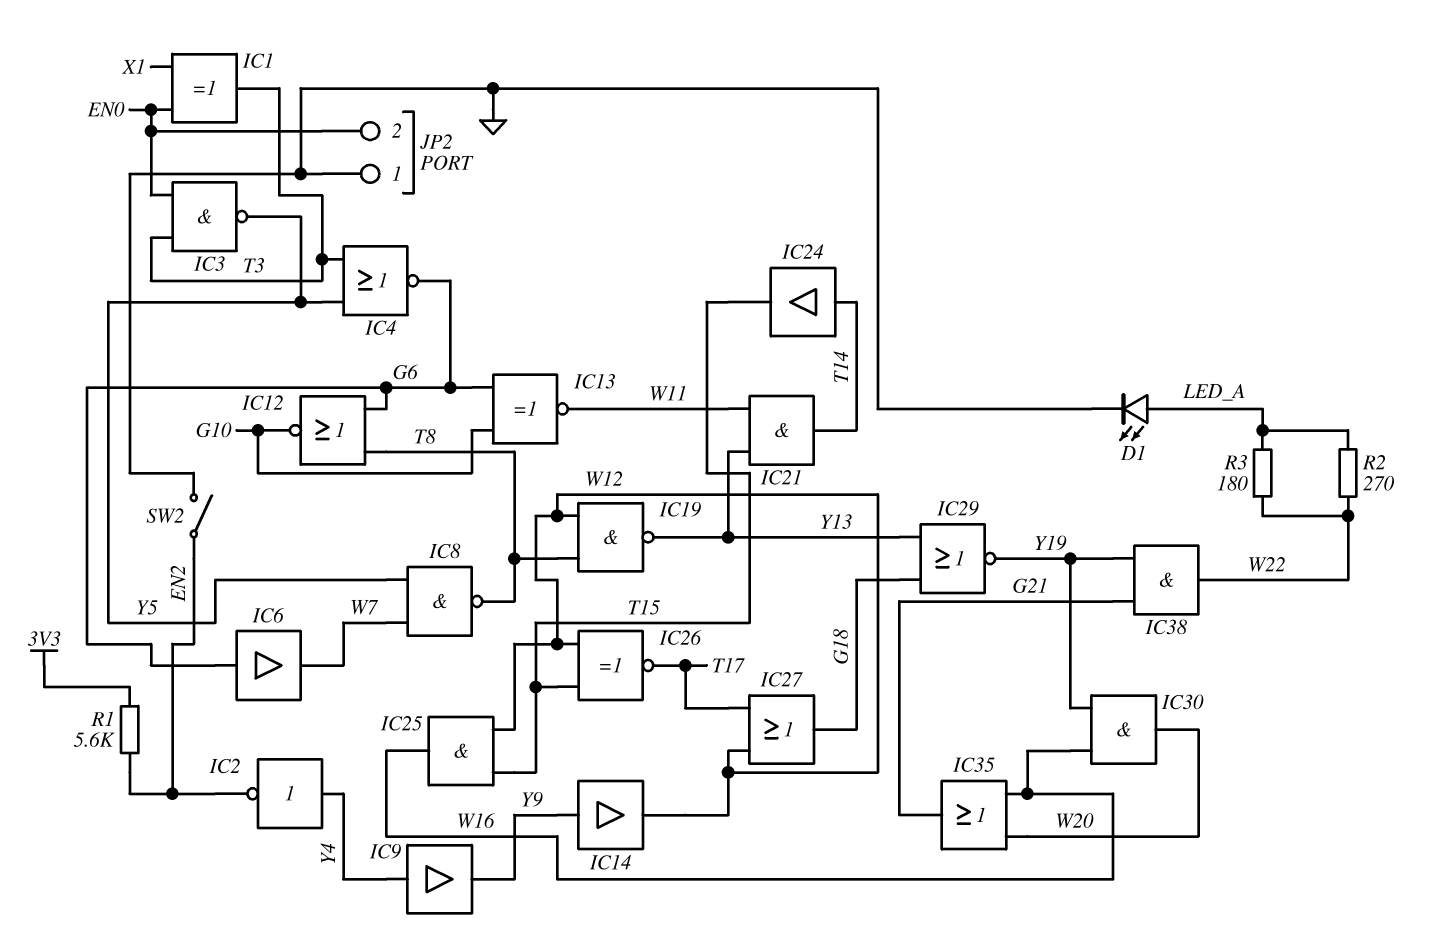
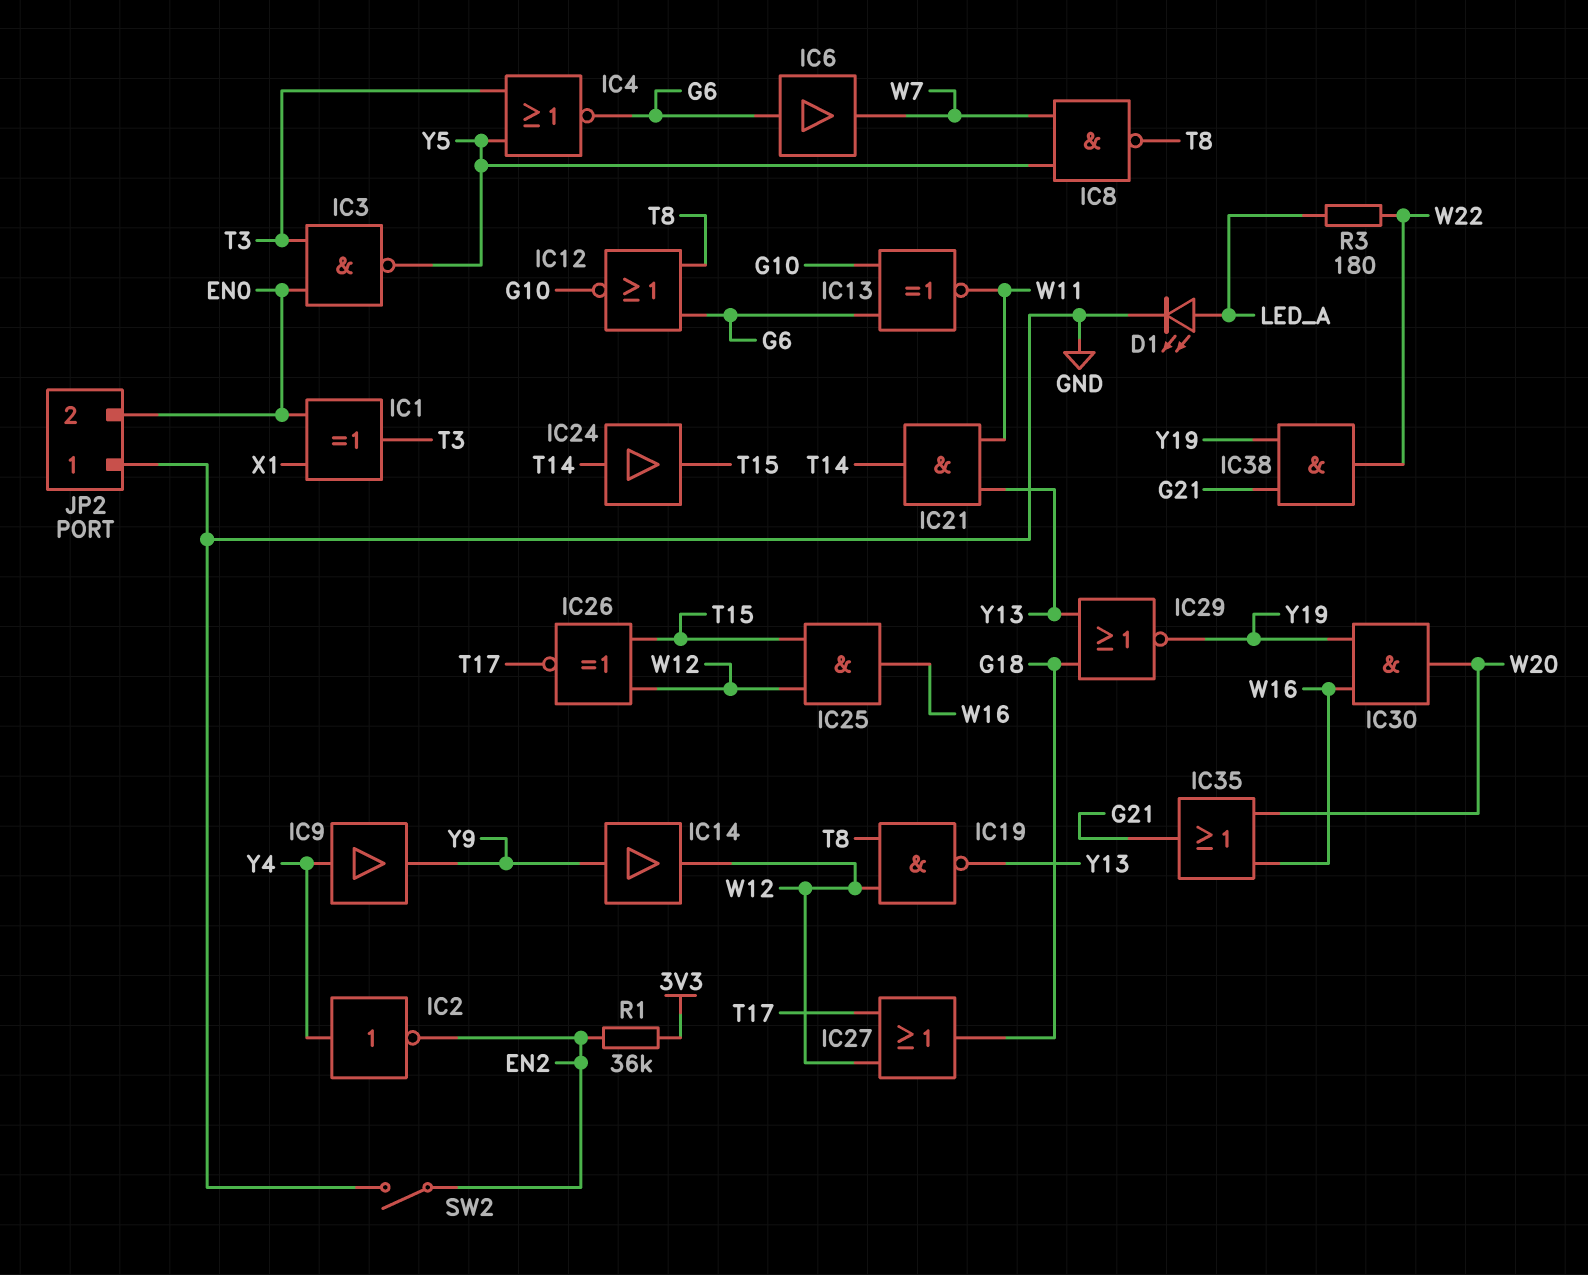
R1: 5.6k (3V3, EN2) -> 36k (3V3, EN2)
R2: 270 (LED_A, W22) -> none

